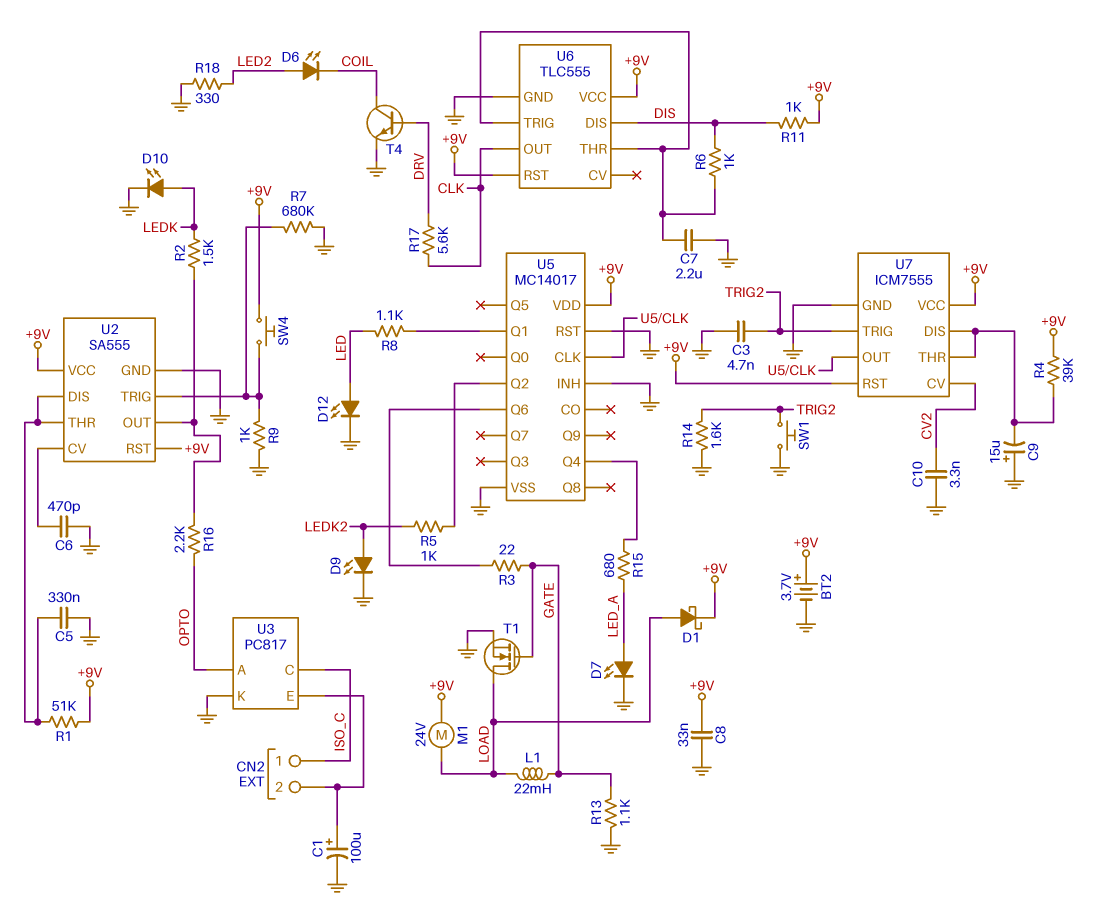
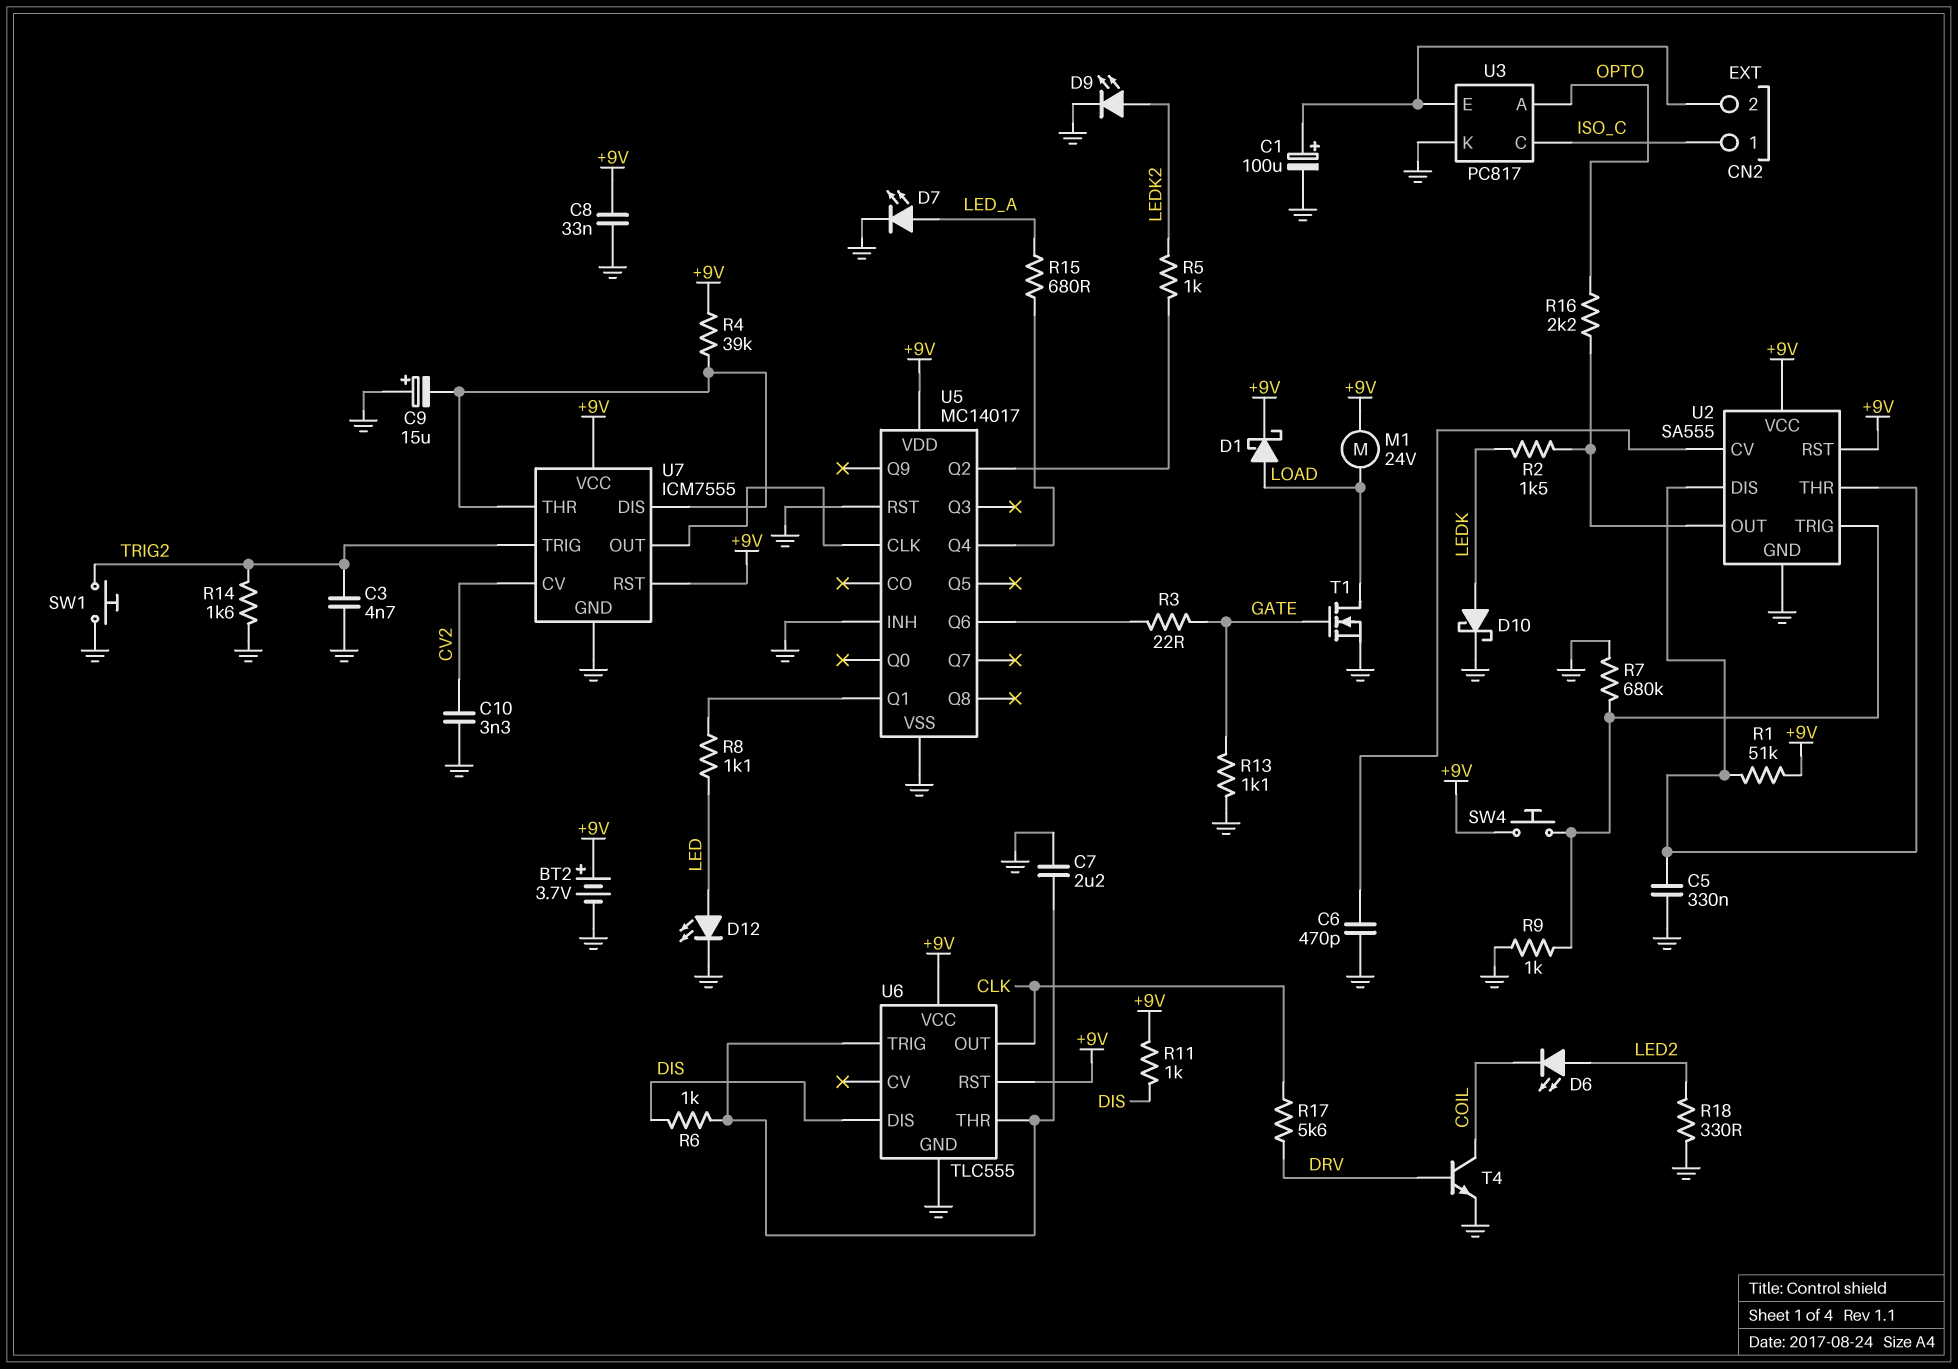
D10: LED (A LEDK, K GND) -> schottky (A LEDK, K GND)
L1: 22mH (GATE, LOAD) -> none

